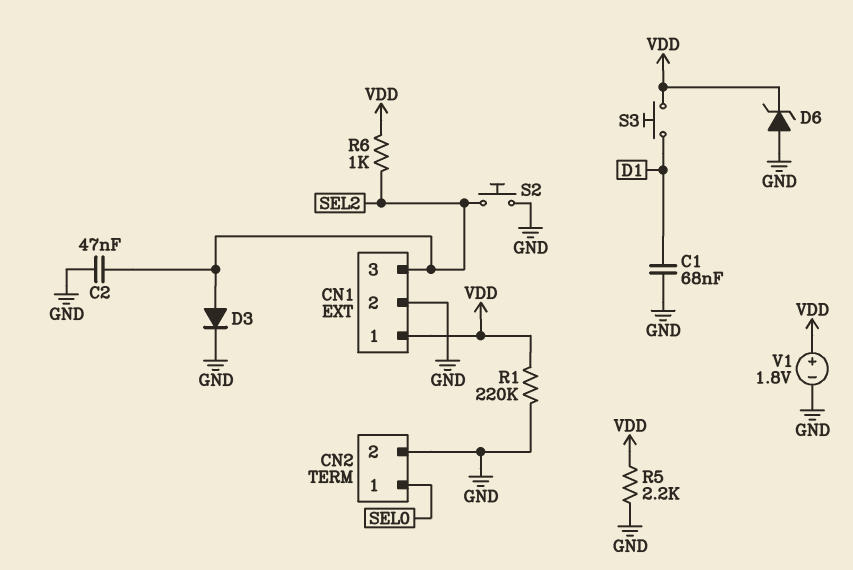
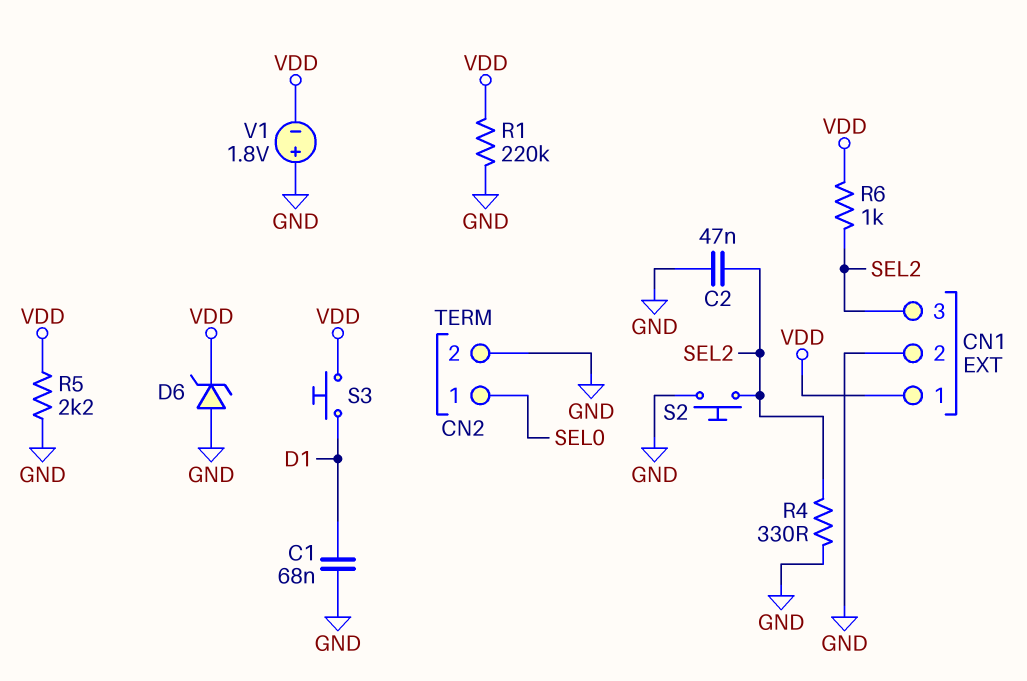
D3: diode (A SEL2, K GND) -> none
R4: none -> 330 (GND, SEL2)
V1: 1.8V (plus VDD, minus GND) -> 1.8V (plus GND, minus VDD)

